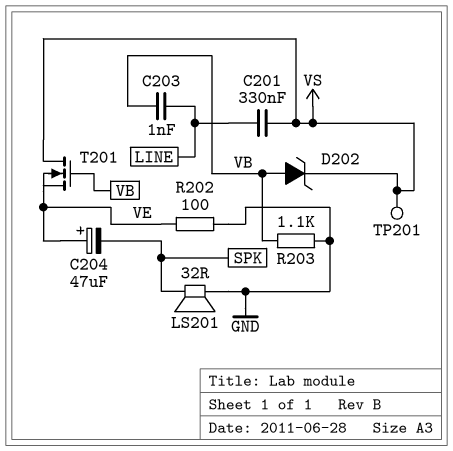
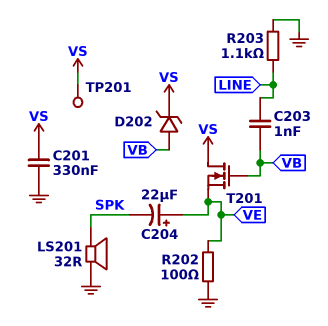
C201: 330nF (LINE, VS) -> 330nF (GND, VS)
C204: 47uF (plus VE, minus SPK) -> 22uF (plus VE, minus SPK)
R203: 1.1k (GND, VB) -> 1.1k (GND, LINE)

